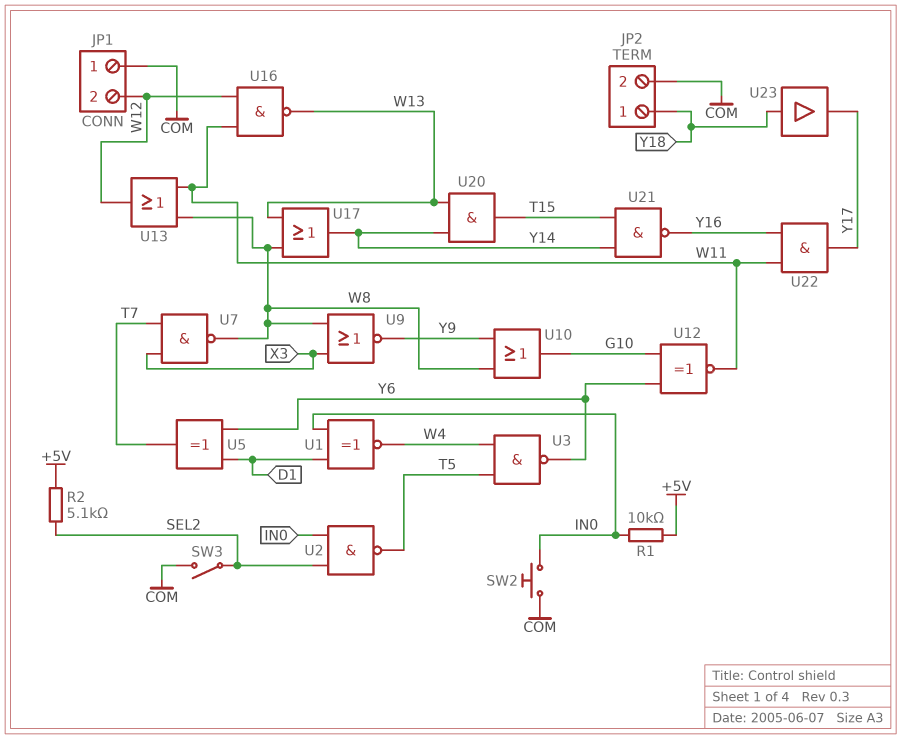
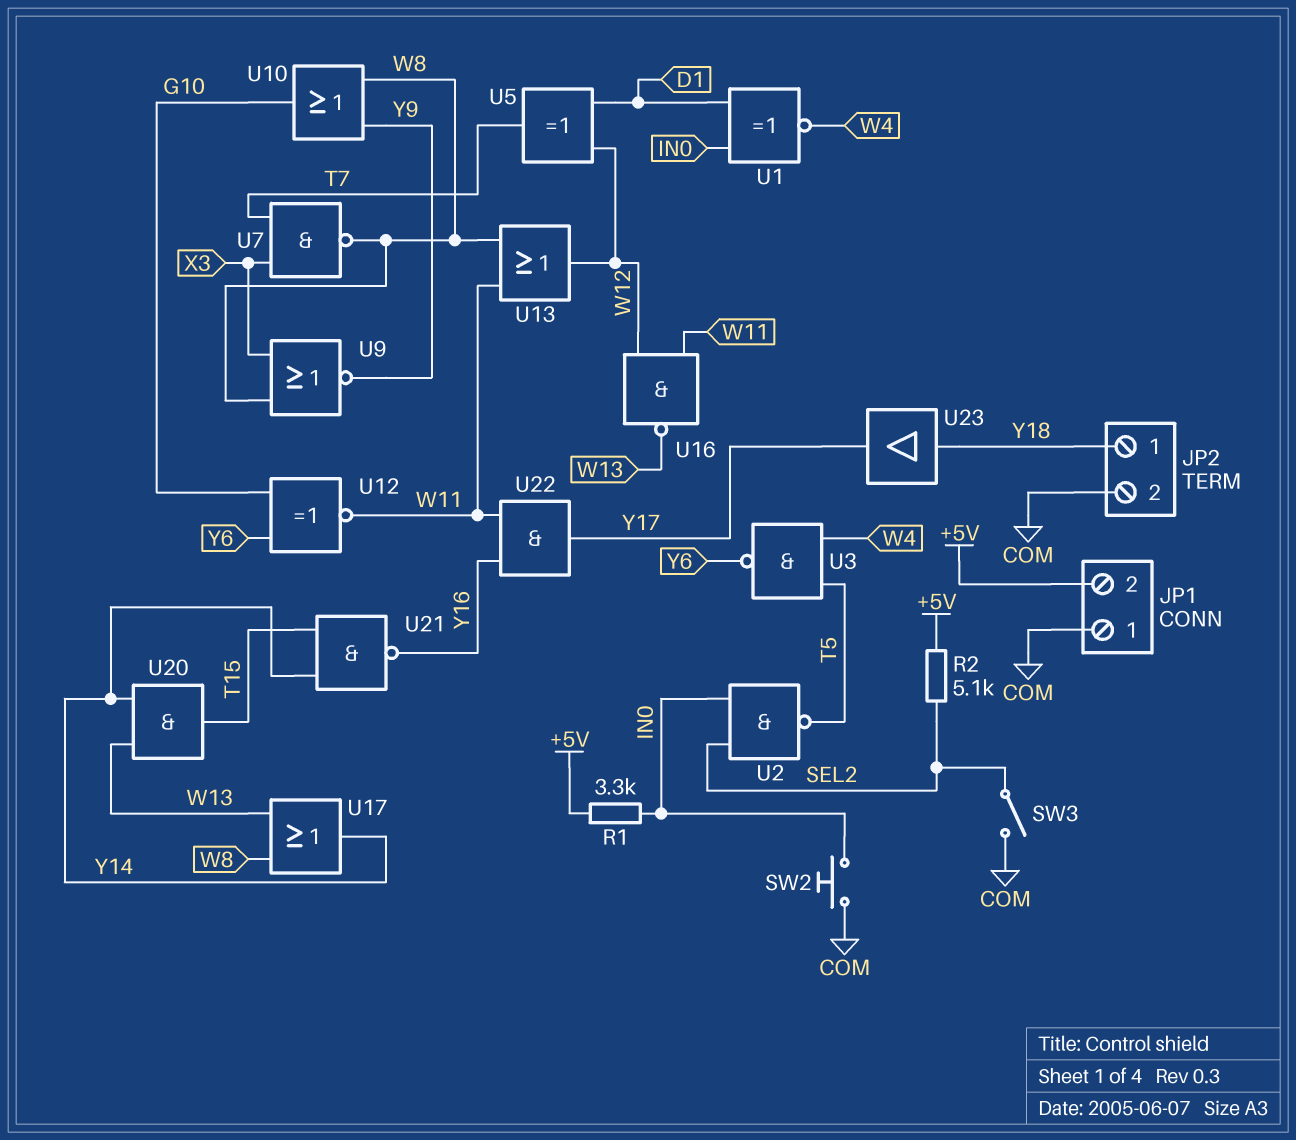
JP1 pin 2: W12 -> +5V
R1: 10k (+5V, IN0) -> 3.3k (+5V, IN0)
U5: XOR (in D1, in Y6, out T7) -> XOR (in D1, in W12, out T7)

